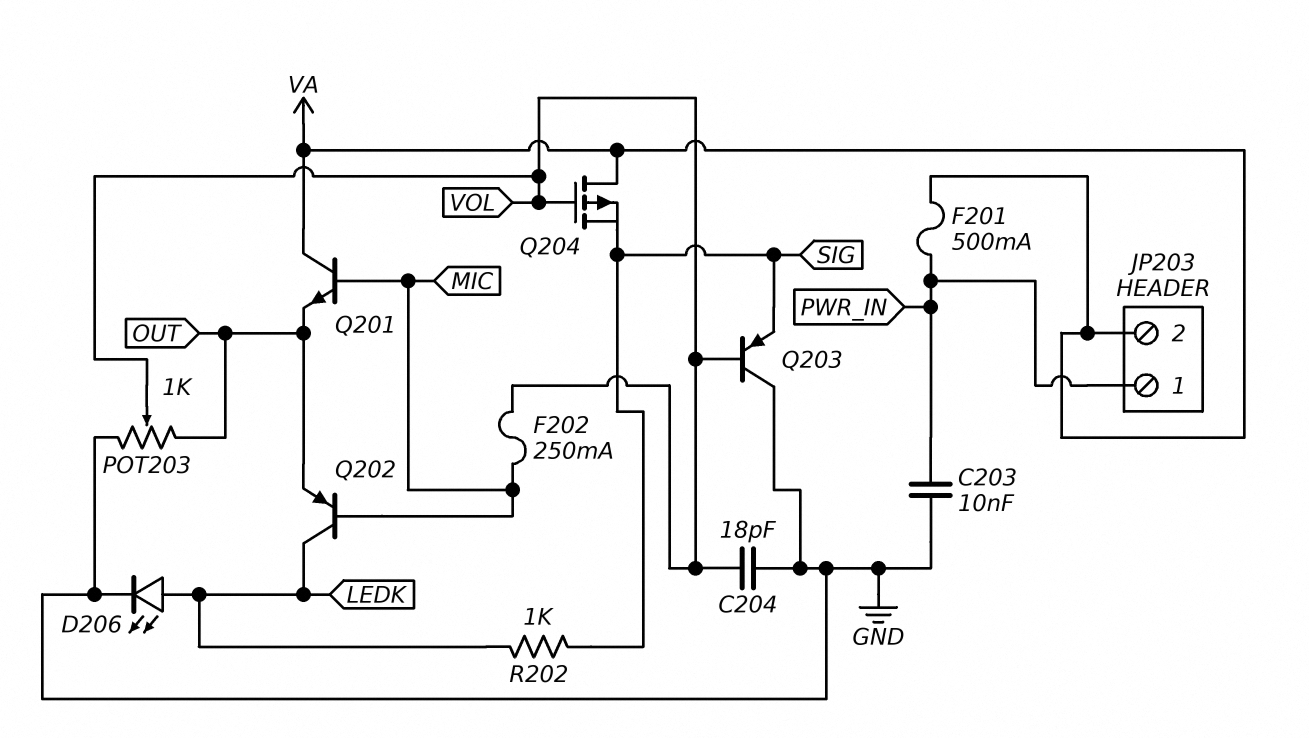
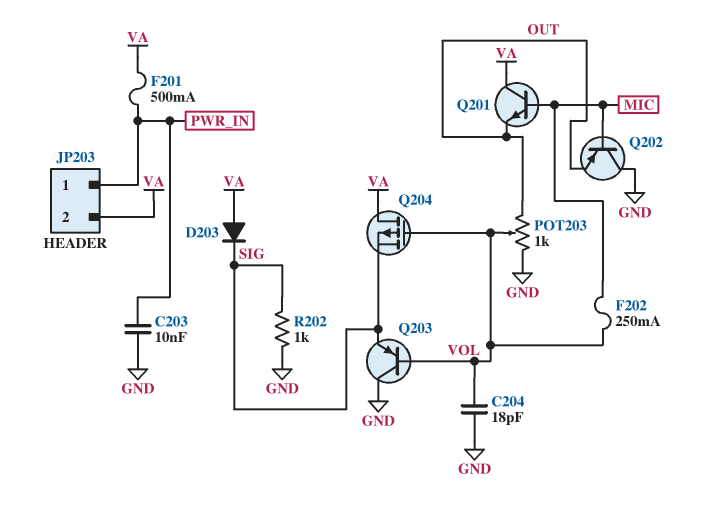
D203: none -> diode (A VA, K SIG)
D206: LED (A LEDK, K GND) -> none
Q202: PNP (B MIC, C LEDK, E OUT) -> PNP (B MIC, C GND, E OUT)
R202: 1k (LEDK, SIG) -> 1k (GND, SIG)

